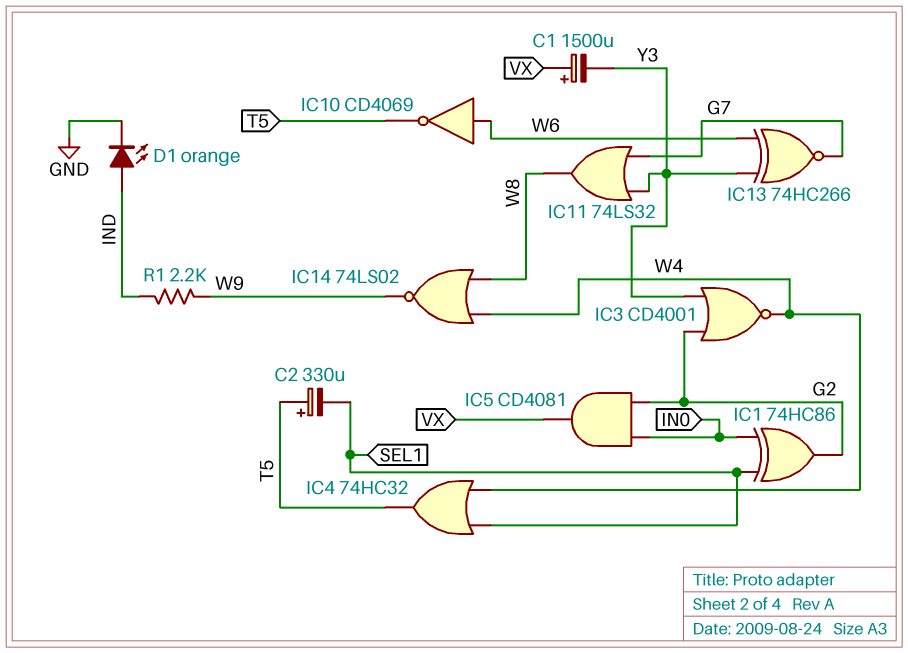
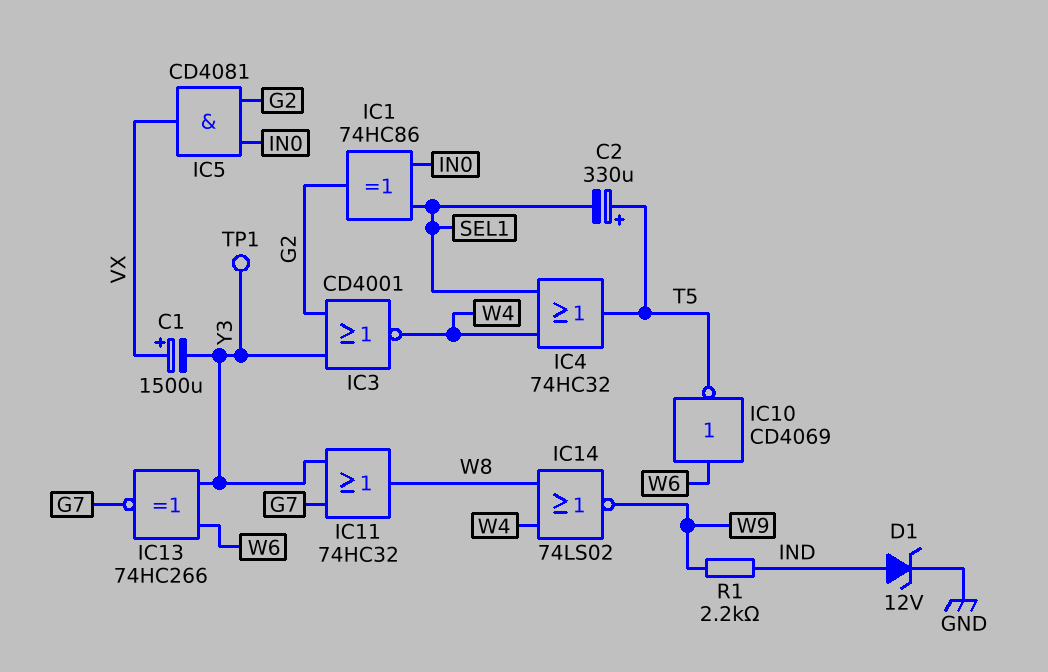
D1: LED orange (A IND, K GND) -> zener 12V (A IND, K GND)
IC11: OR 74LS32 (in G7, in Y3, out W8) -> OR 74HC32 (in G7, in Y3, out W8)
TP1: none -> test point (Y3)

